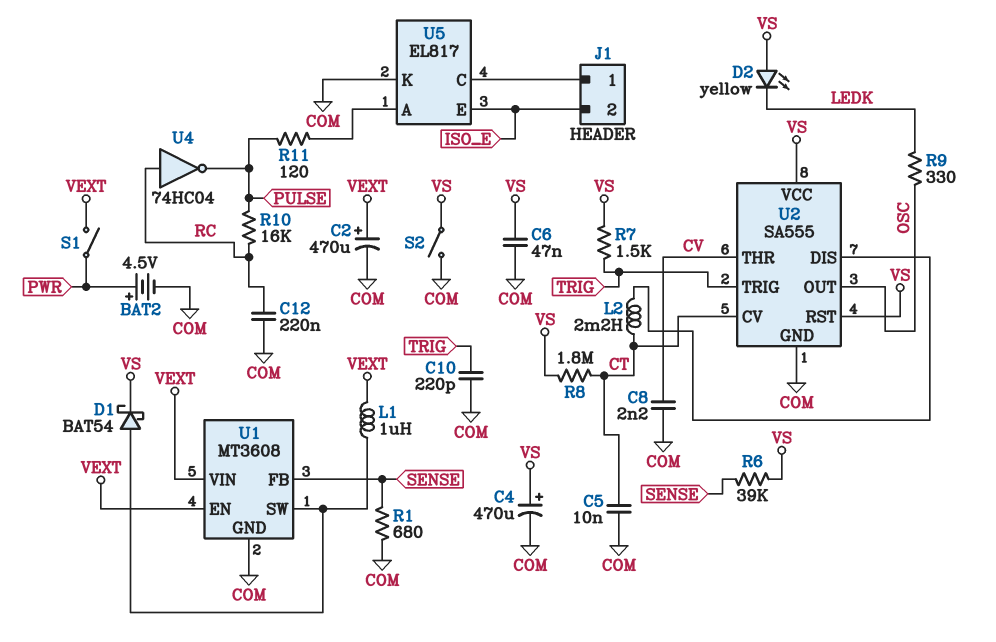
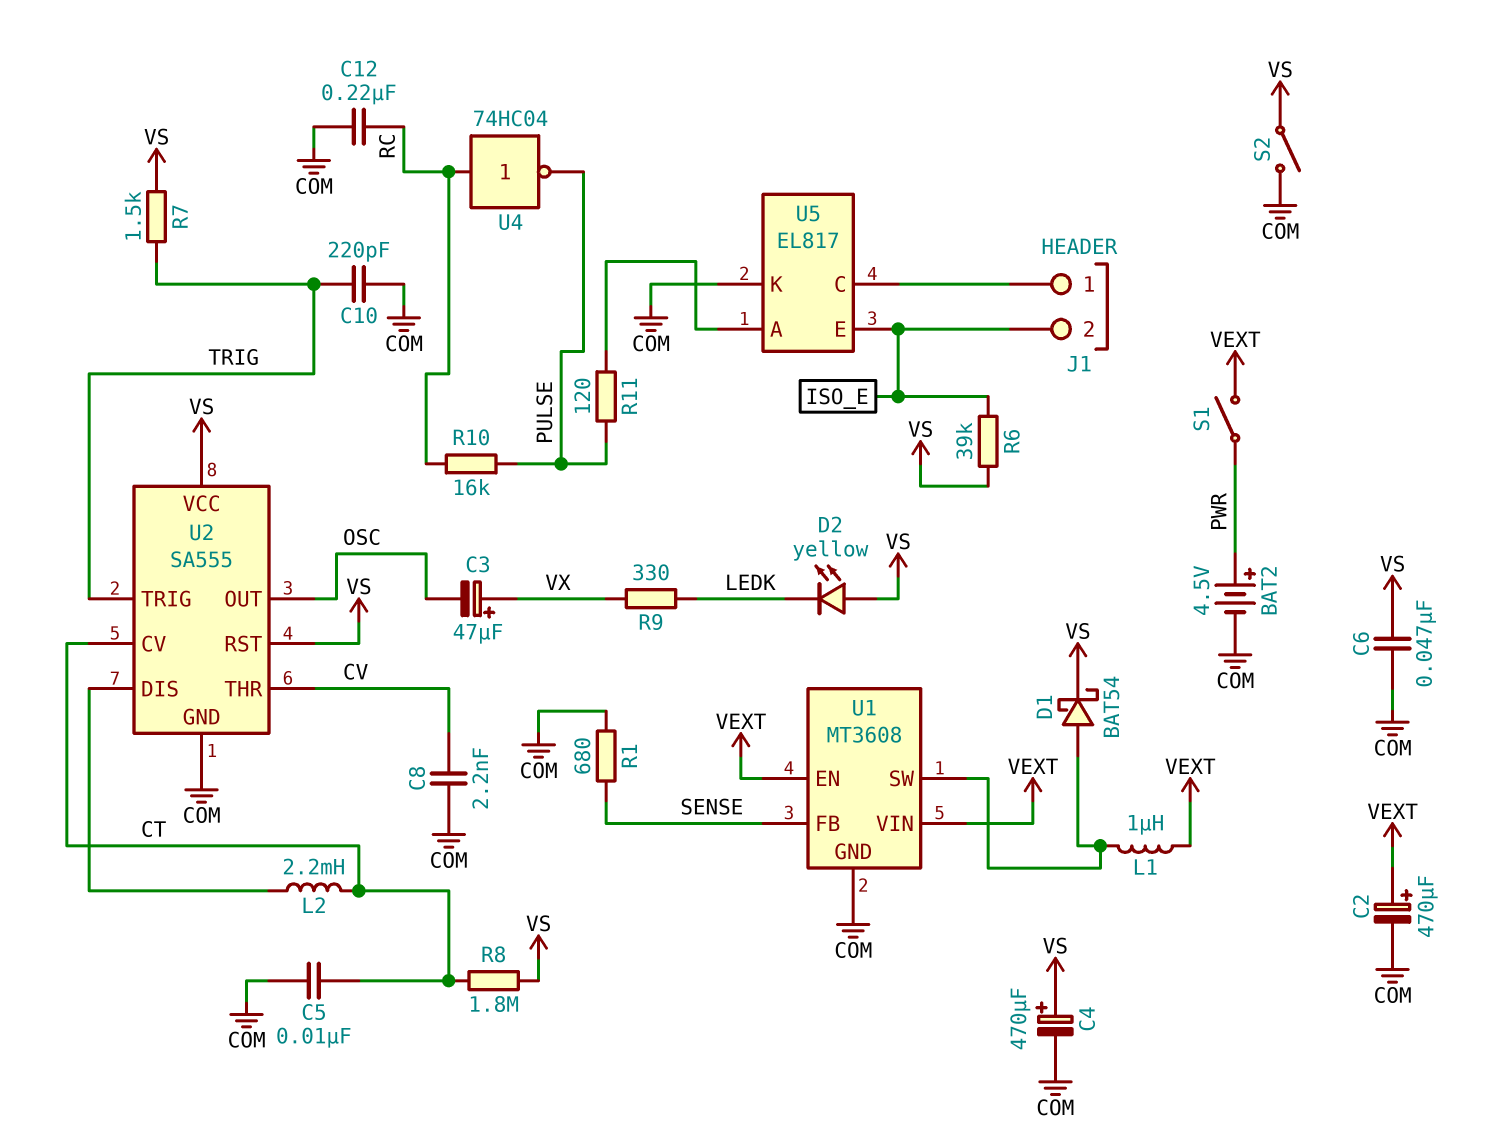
C3: none -> 47uF (plus VX, minus OSC)
R6: 39k (SENSE, VS) -> 39k (ISO_E, VS)
R9: 330 (LEDK, OSC) -> 330 (LEDK, VX)

